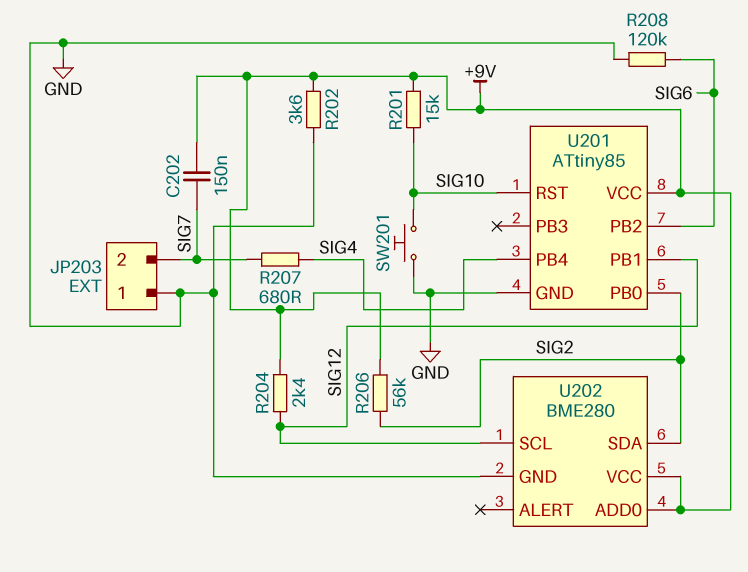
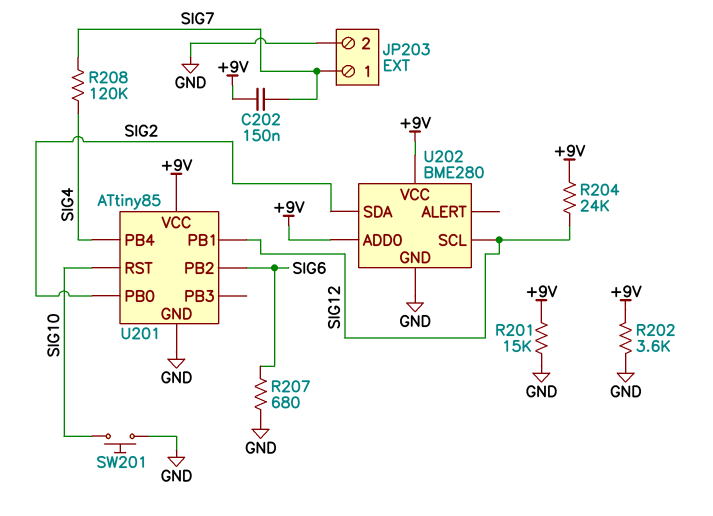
JP203 pin 1: GND -> SIG7
JP203 pin 2: SIG7 -> GND
R201: 15k (+9V, SIG10) -> 15k (+9V, GND)
R204: 2.4k (+9V, SIG12) -> 24k (+9V, SIG12)
R206: 56k (+9V, SIG2) -> none
R207: 680 (SIG4, SIG7) -> 680 (GND, SIG6)
R208: 120k (GND, SIG6) -> 120k (SIG4, SIG7)

